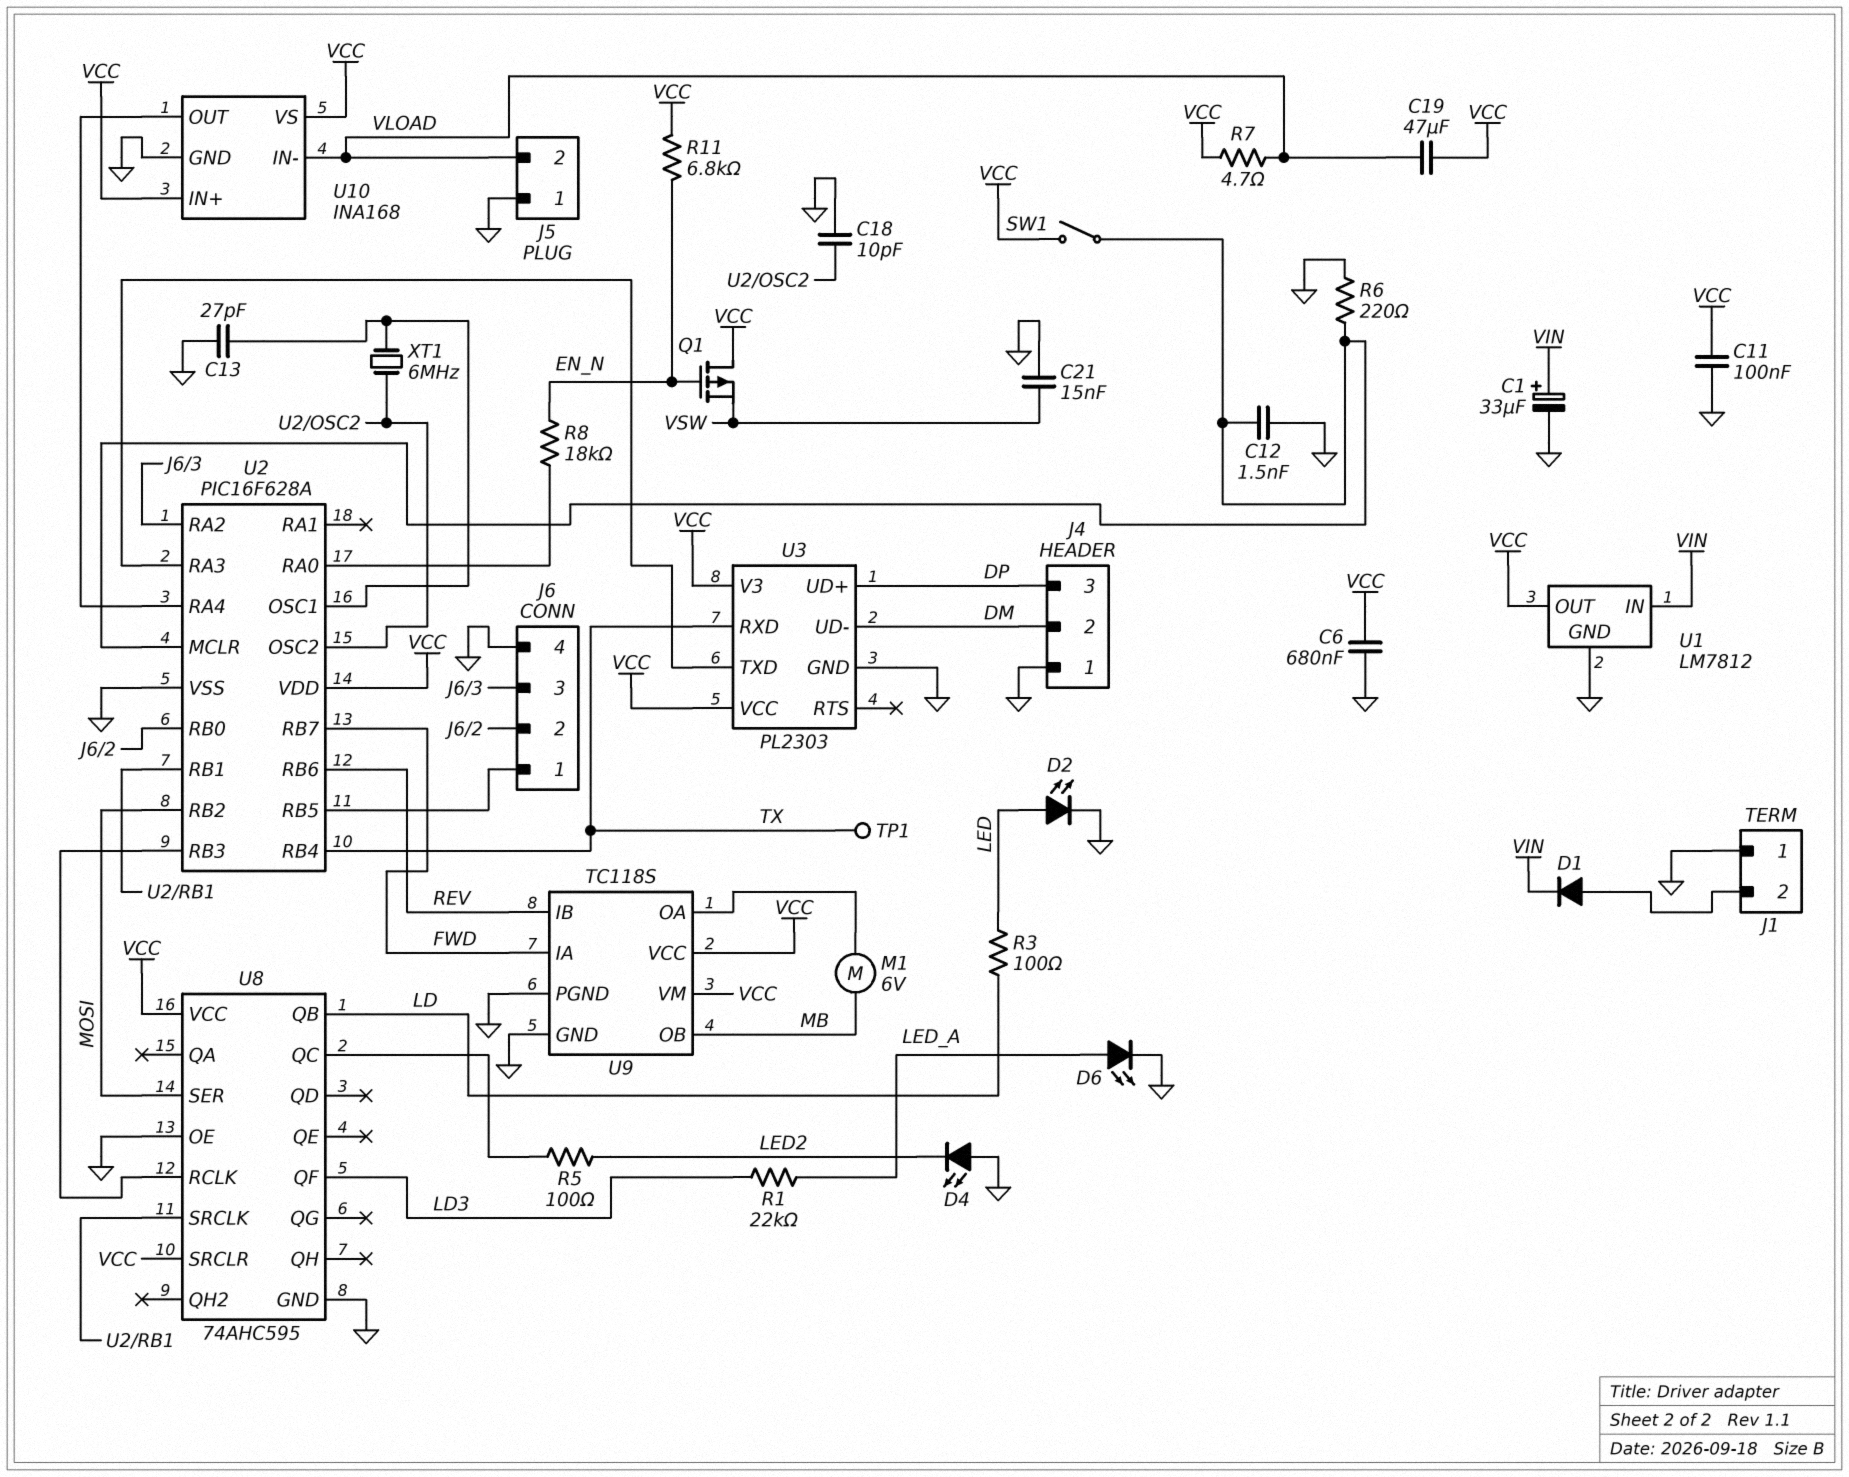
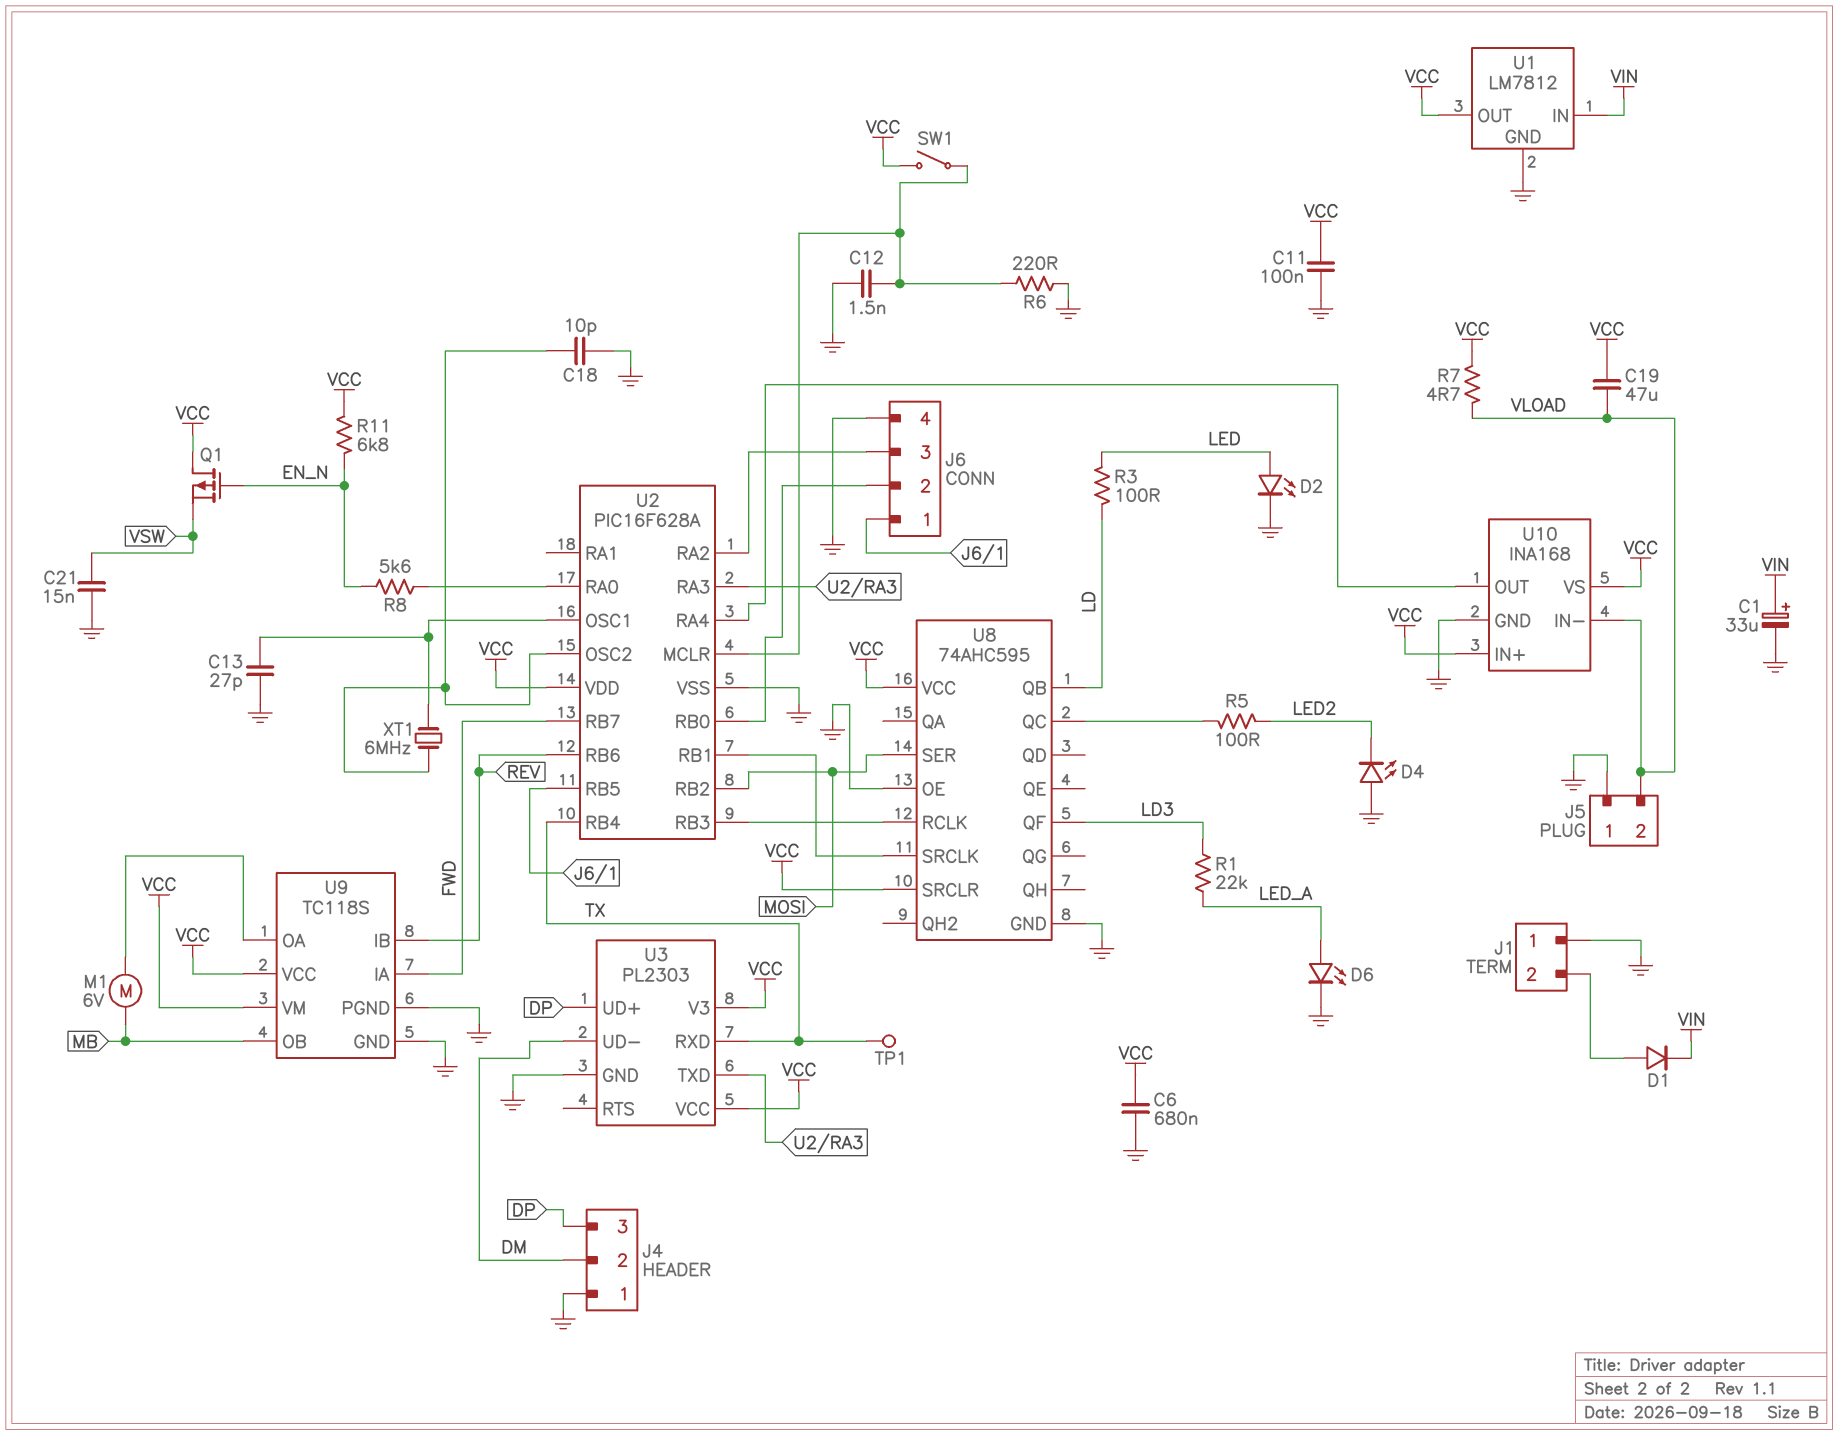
R8: 18k (EN_N, U2/RA0) -> 5.6k (EN_N, U2/RA0)

